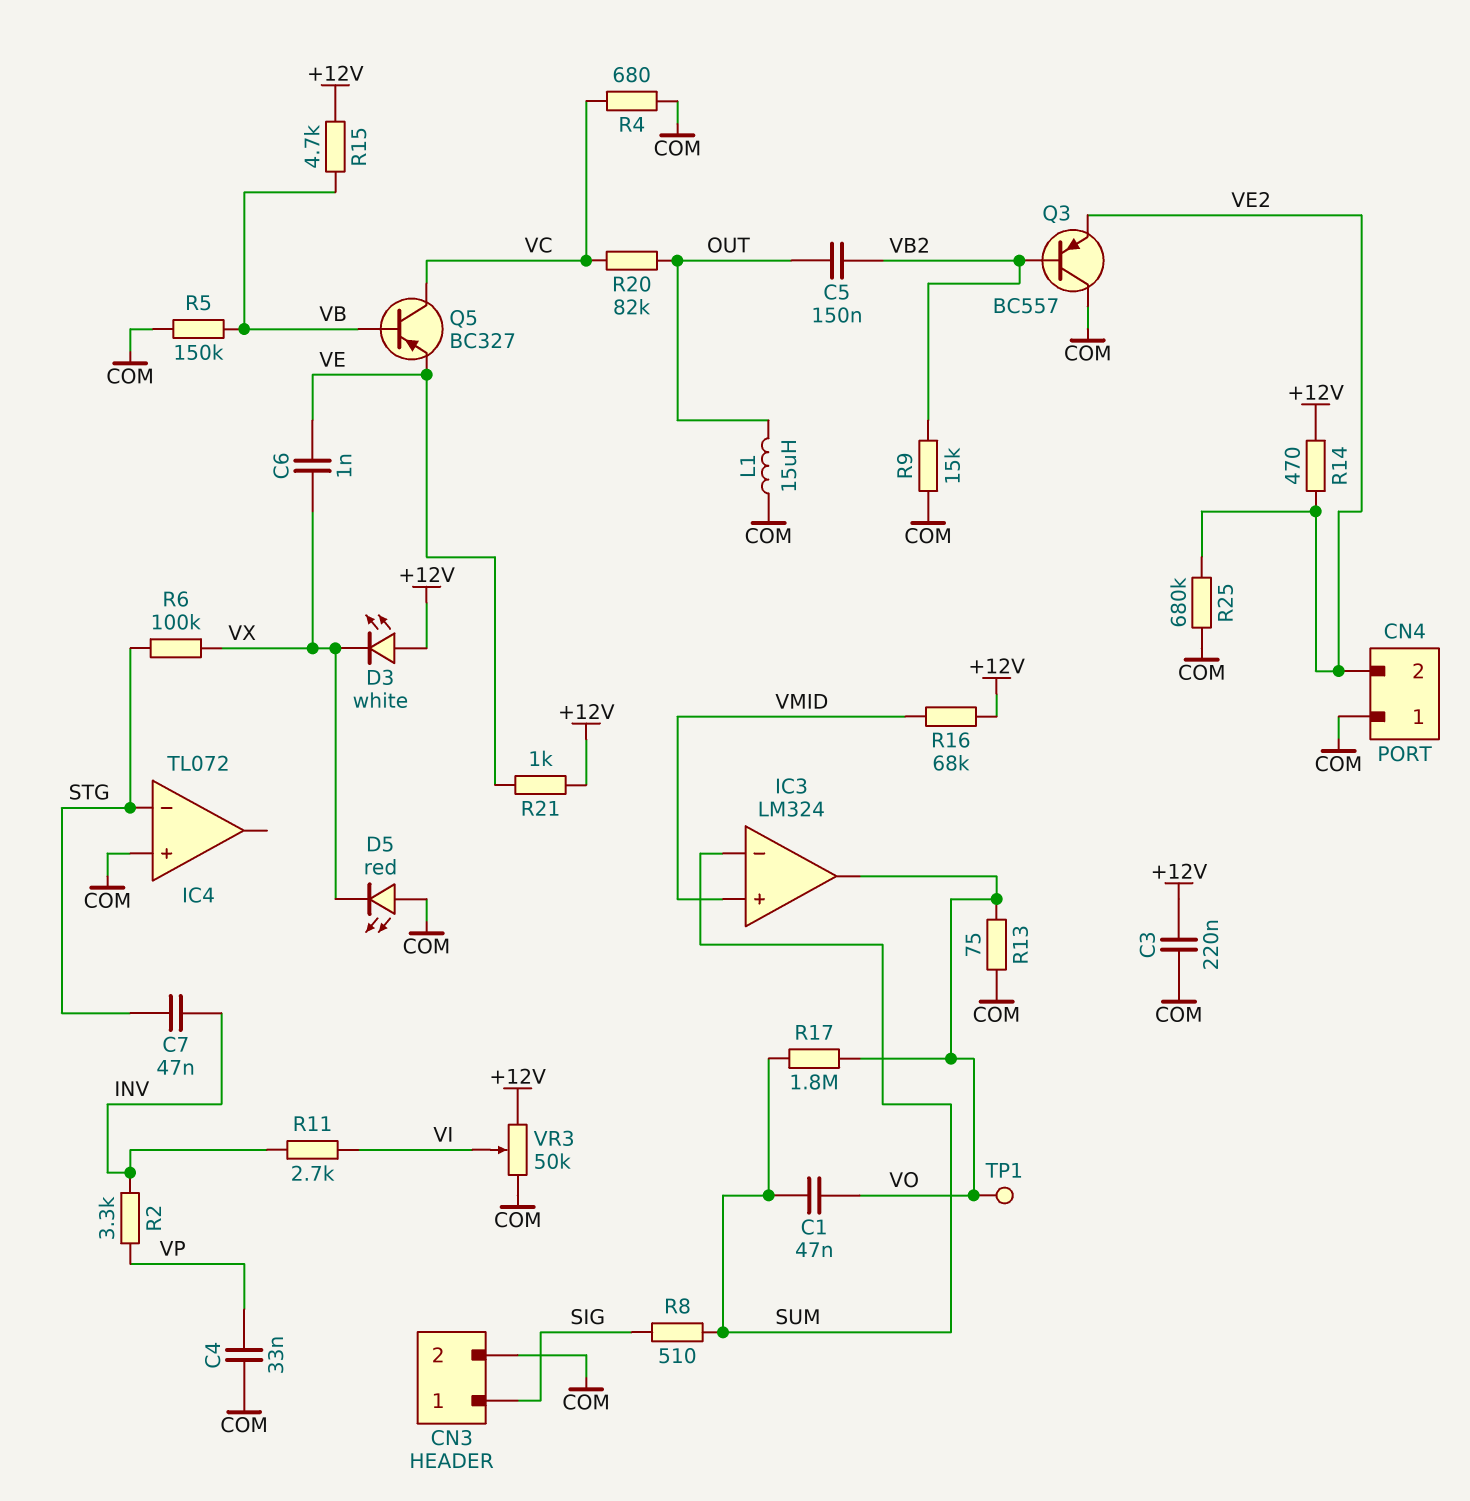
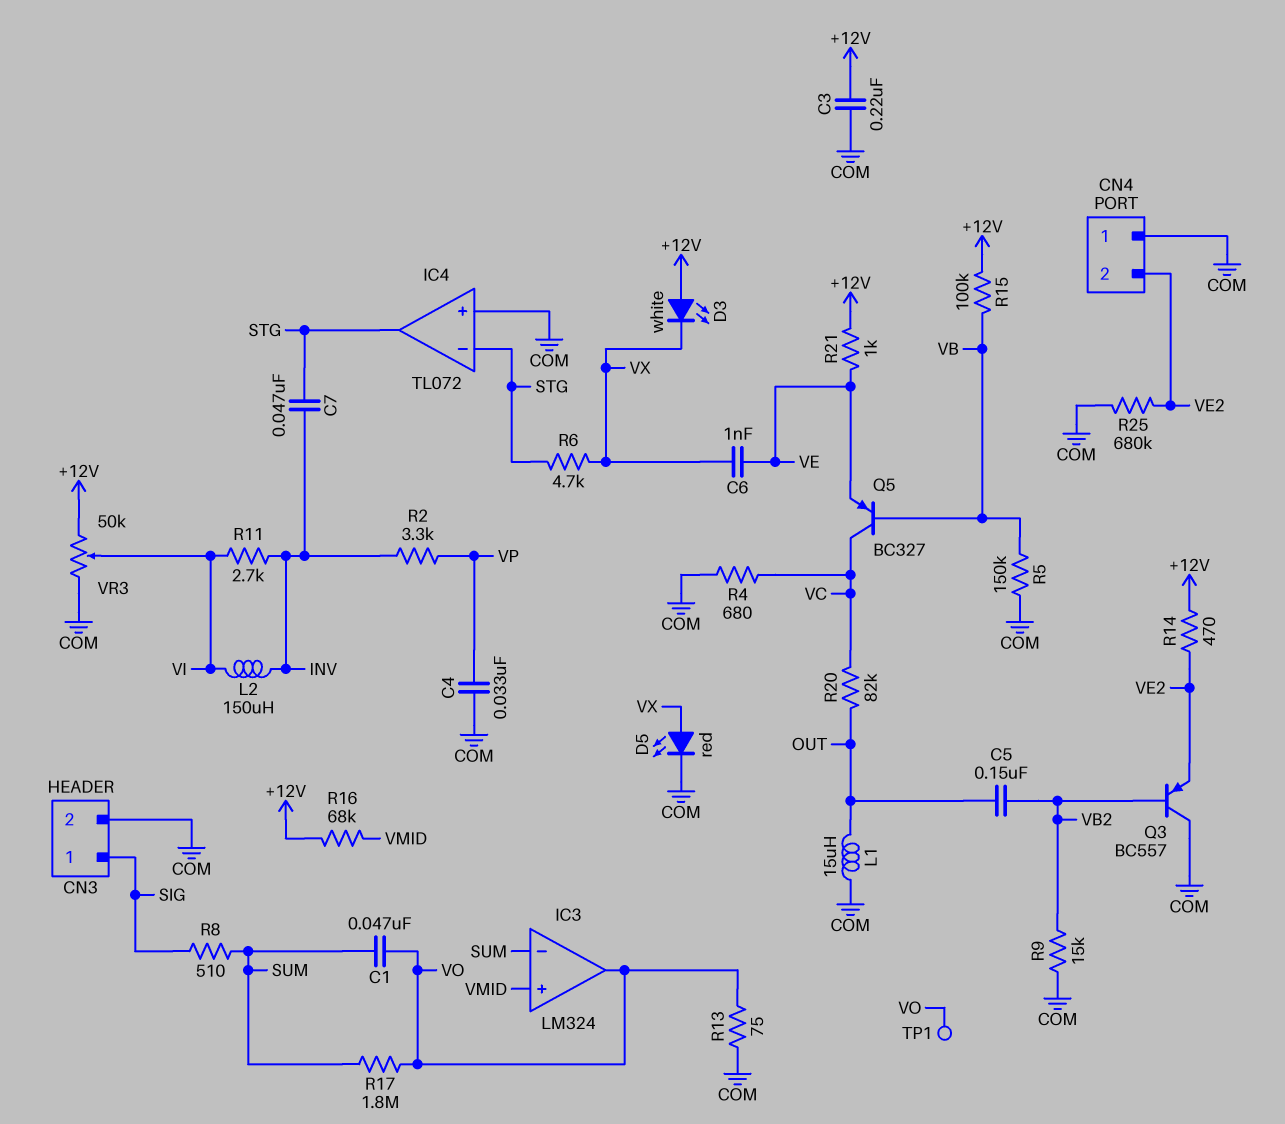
D5: LED red (A COM, K VX) -> LED red (A VX, K COM)
IC4 pin out: none -> STG
L2: none -> 150uH (INV, VI)
R6: 100k (STG, VX) -> 4.7k (STG, VX)
R15: 4.7k (+12V, VB) -> 100k (+12V, VB)

